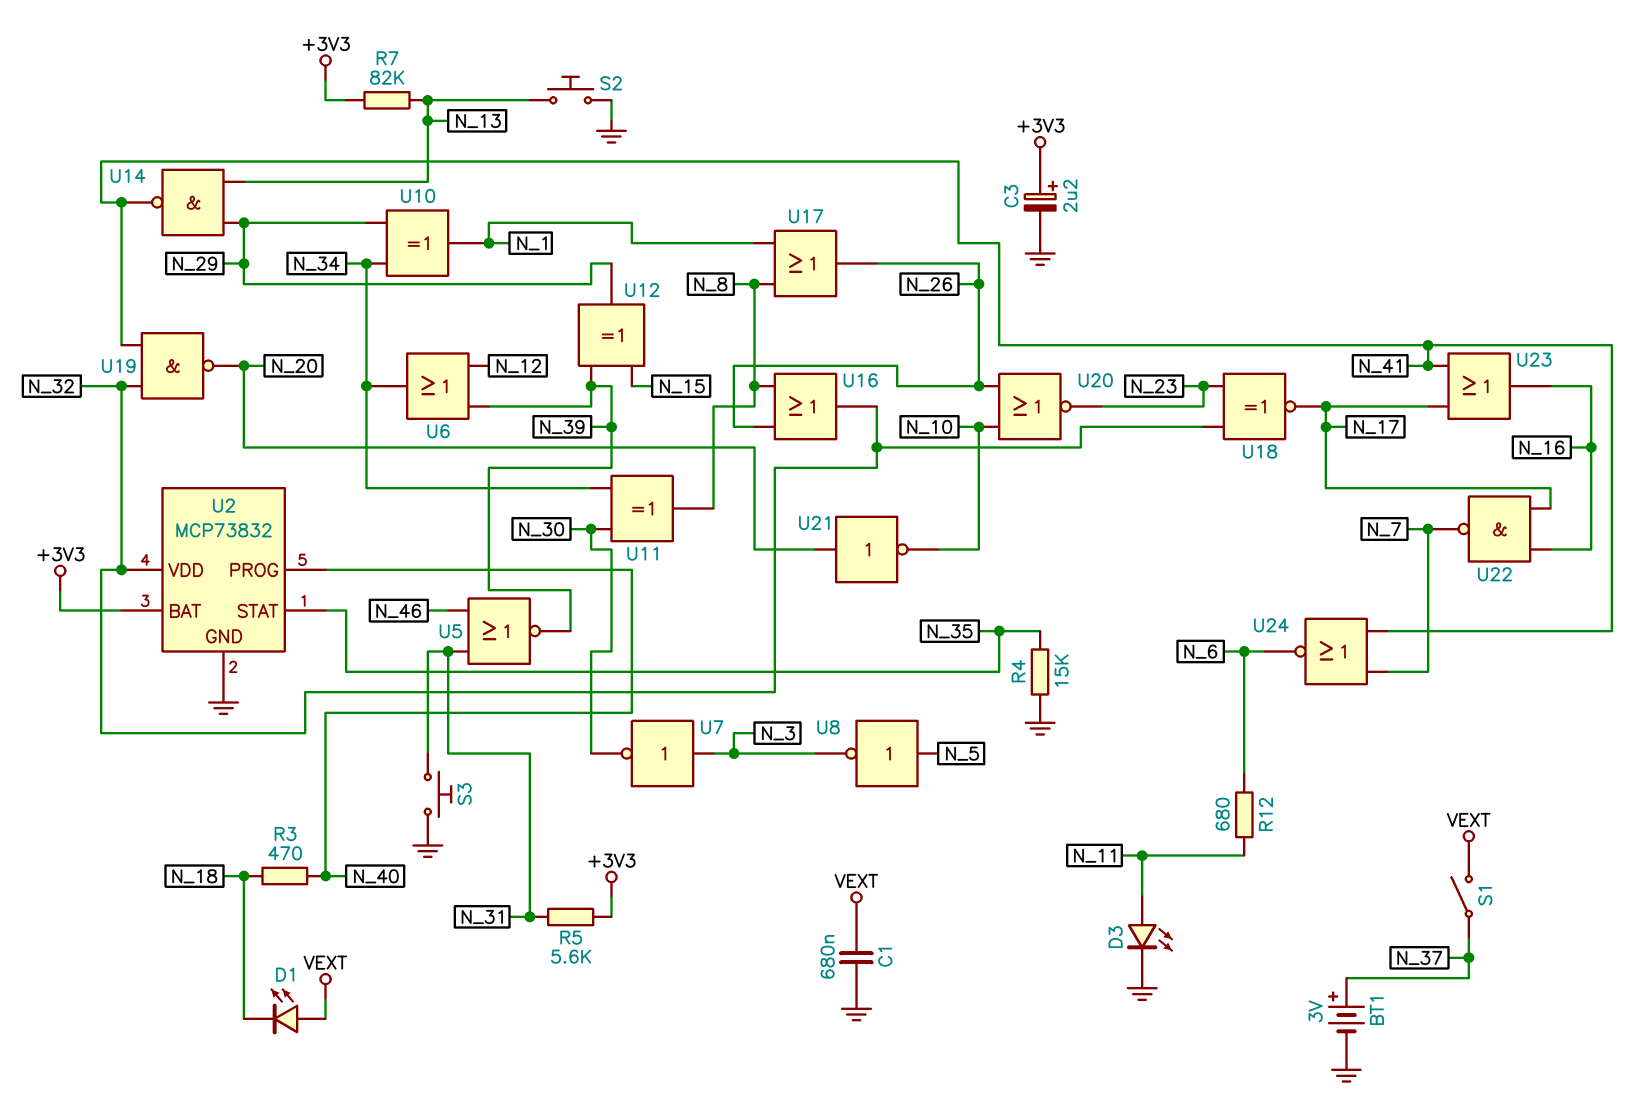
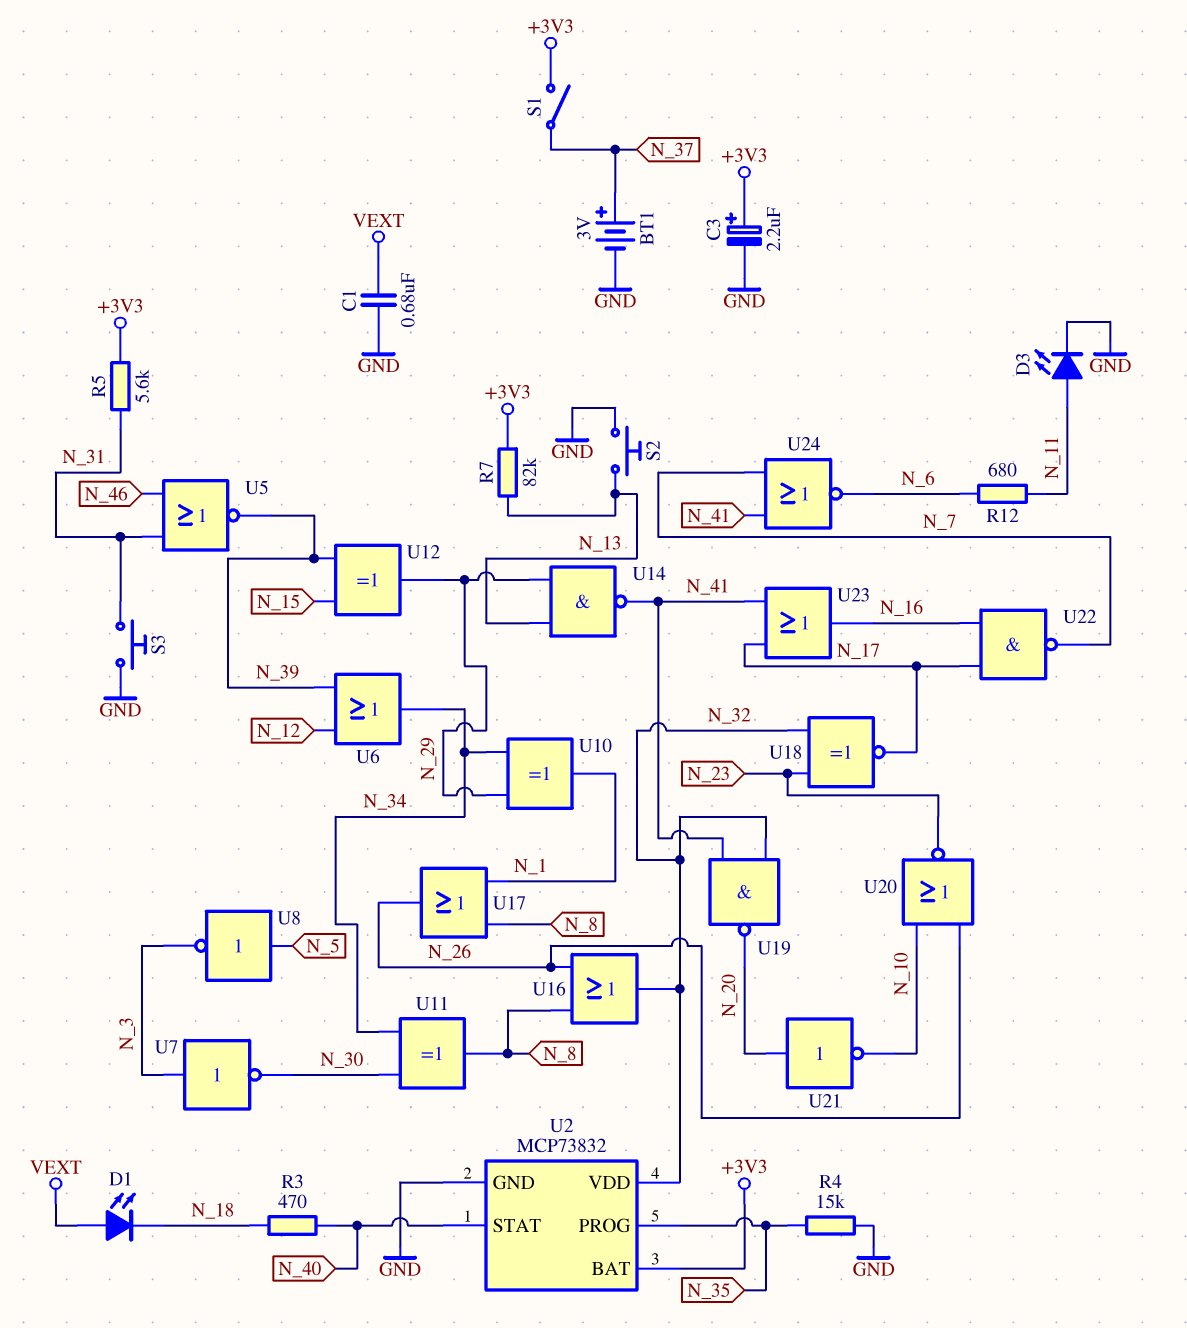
S1: switch (N_37, VEXT) -> switch (+3V3, N_37)
U2 pin PROG: N_40 -> N_35
U2 pin STAT: N_35 -> N_40

